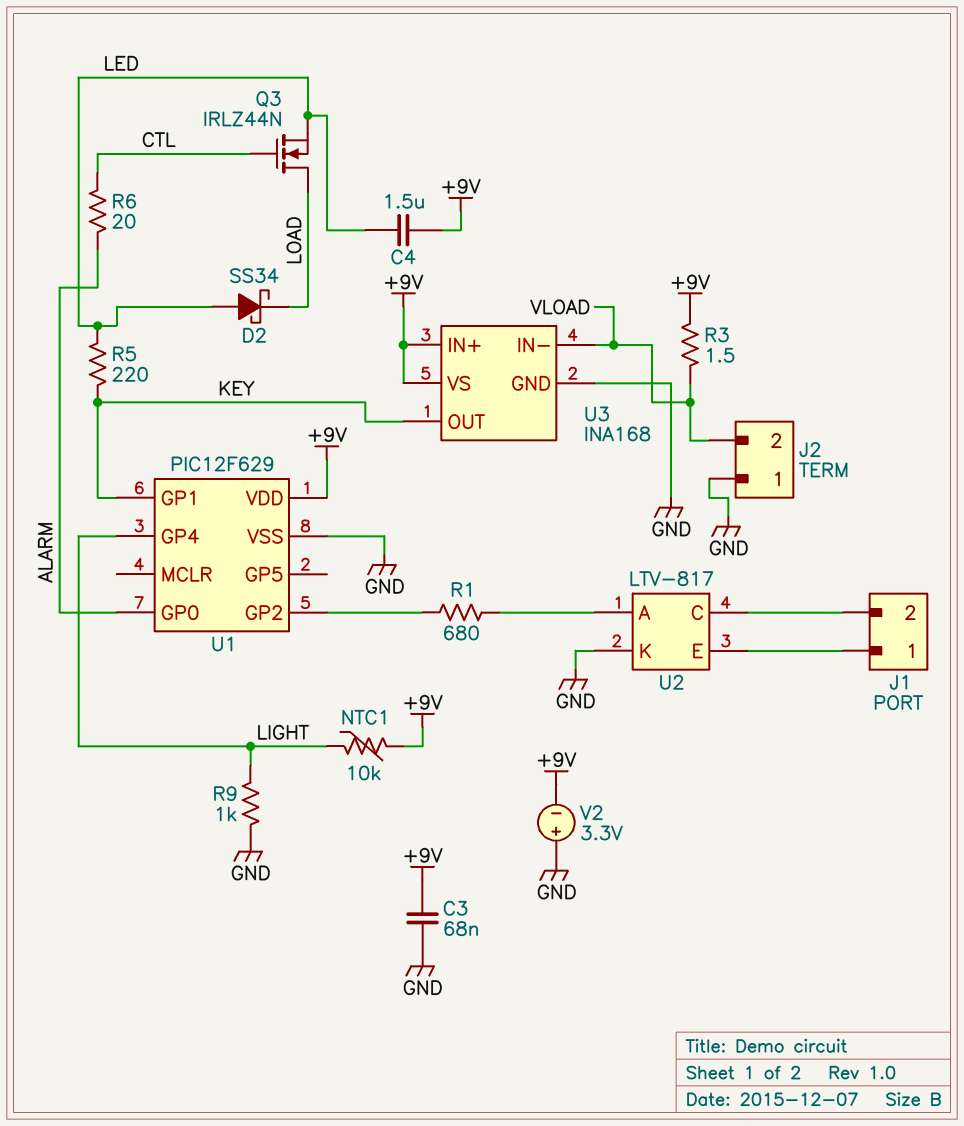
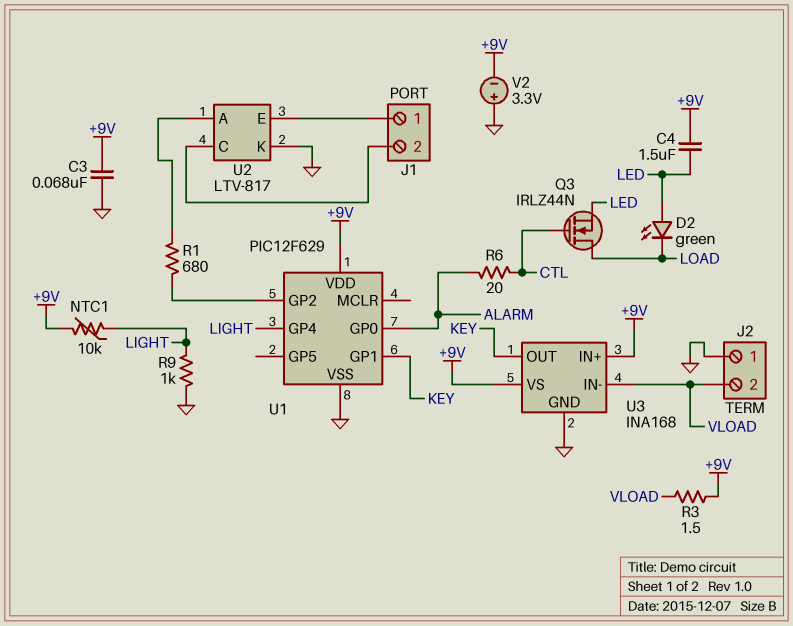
D2: schottky SS34 (A LED, K LOAD) -> LED green (A LED, K LOAD)
R5: 220 (KEY, LED) -> none

